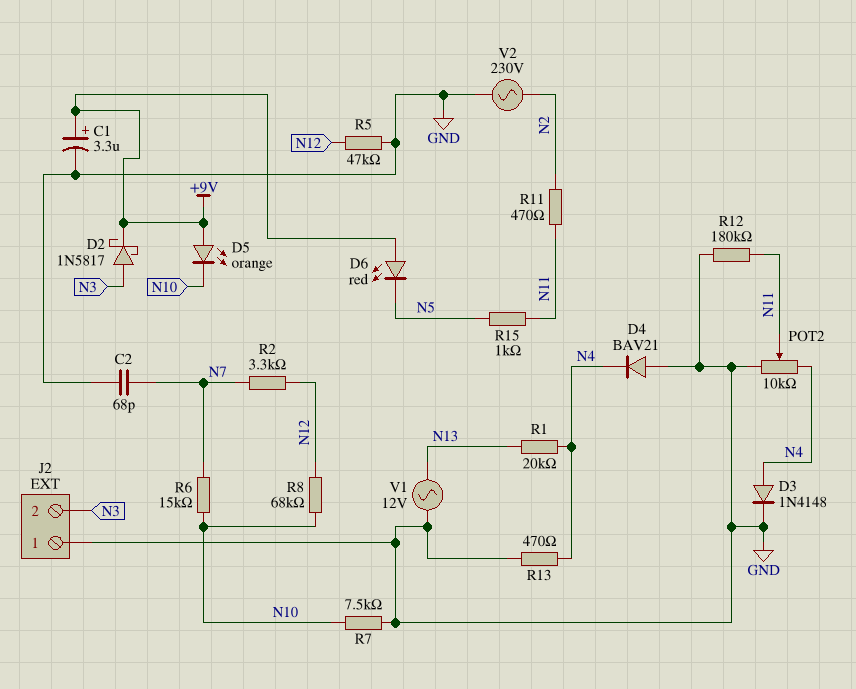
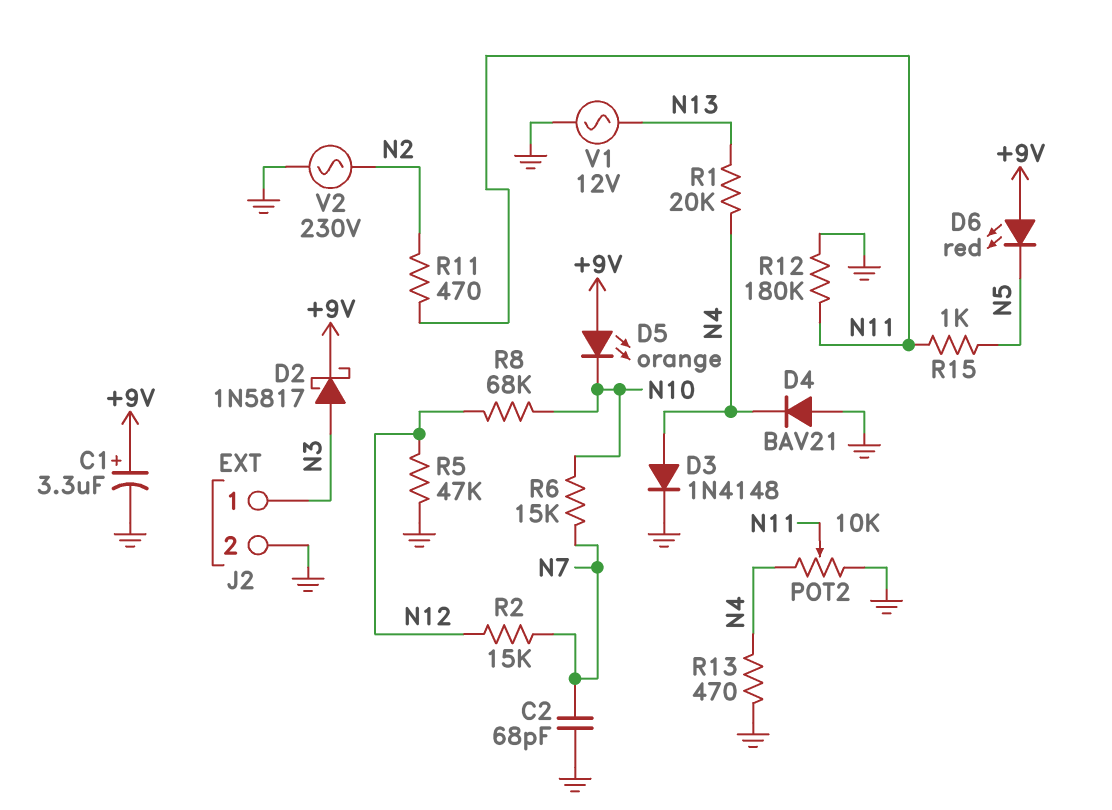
J2 pin 1: GND -> N3
J2 pin 2: N3 -> GND
R2: 3.3k (N7, N12) -> 15k (N7, N12)
R7: 7.5k (GND, N10) -> none

